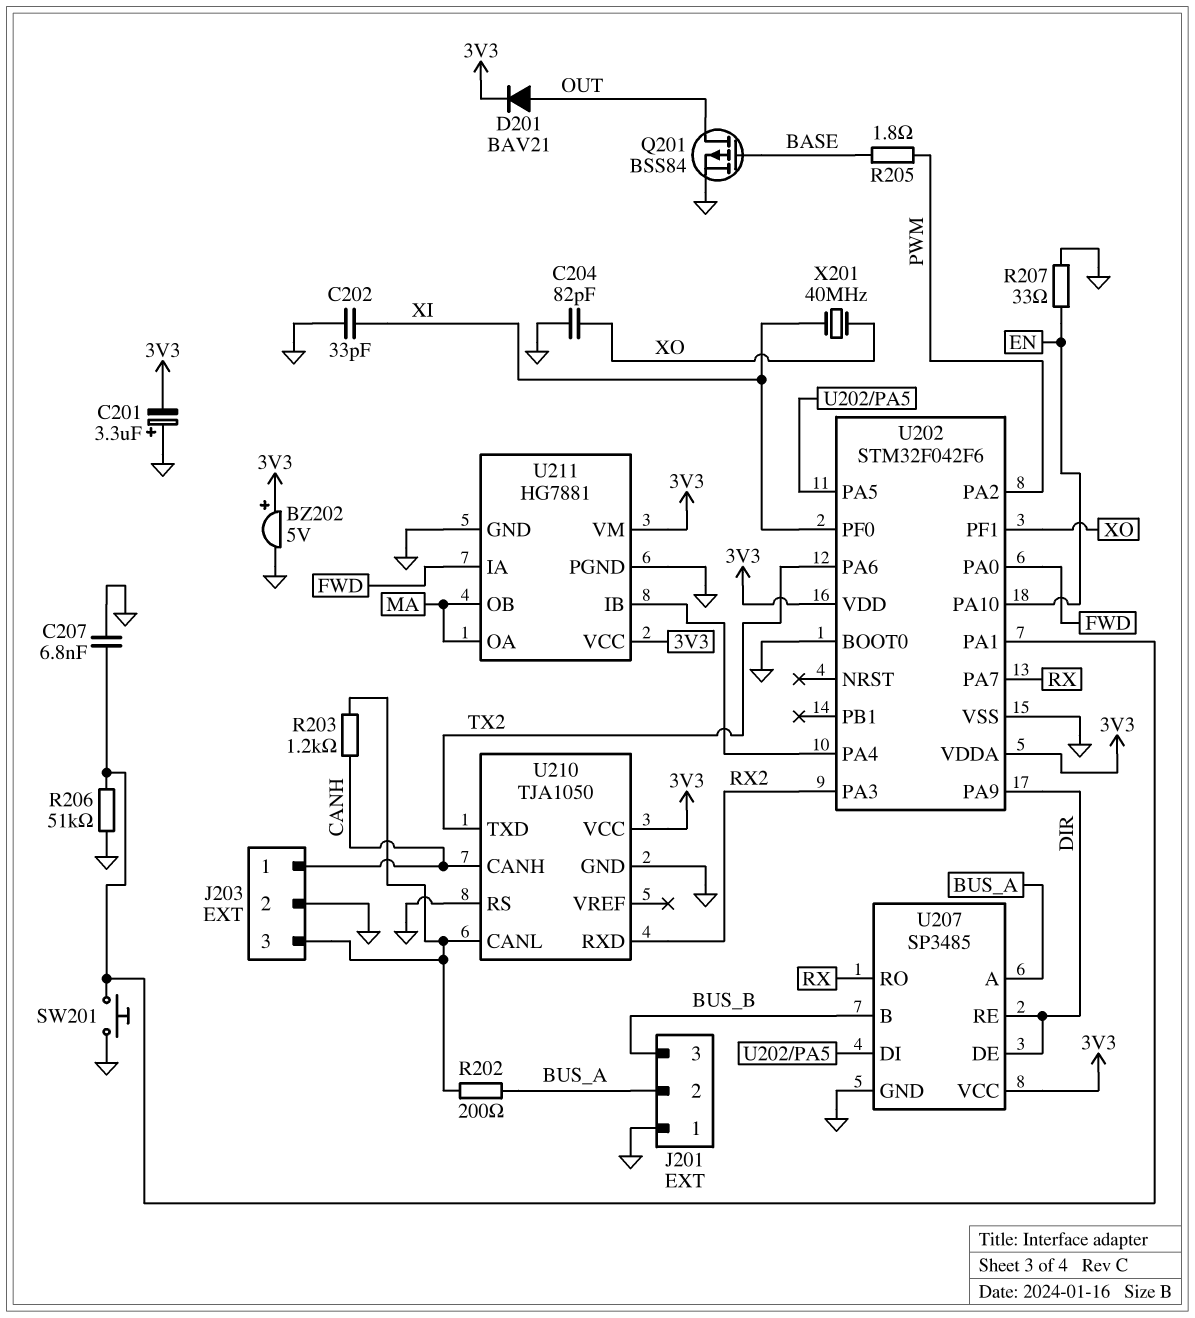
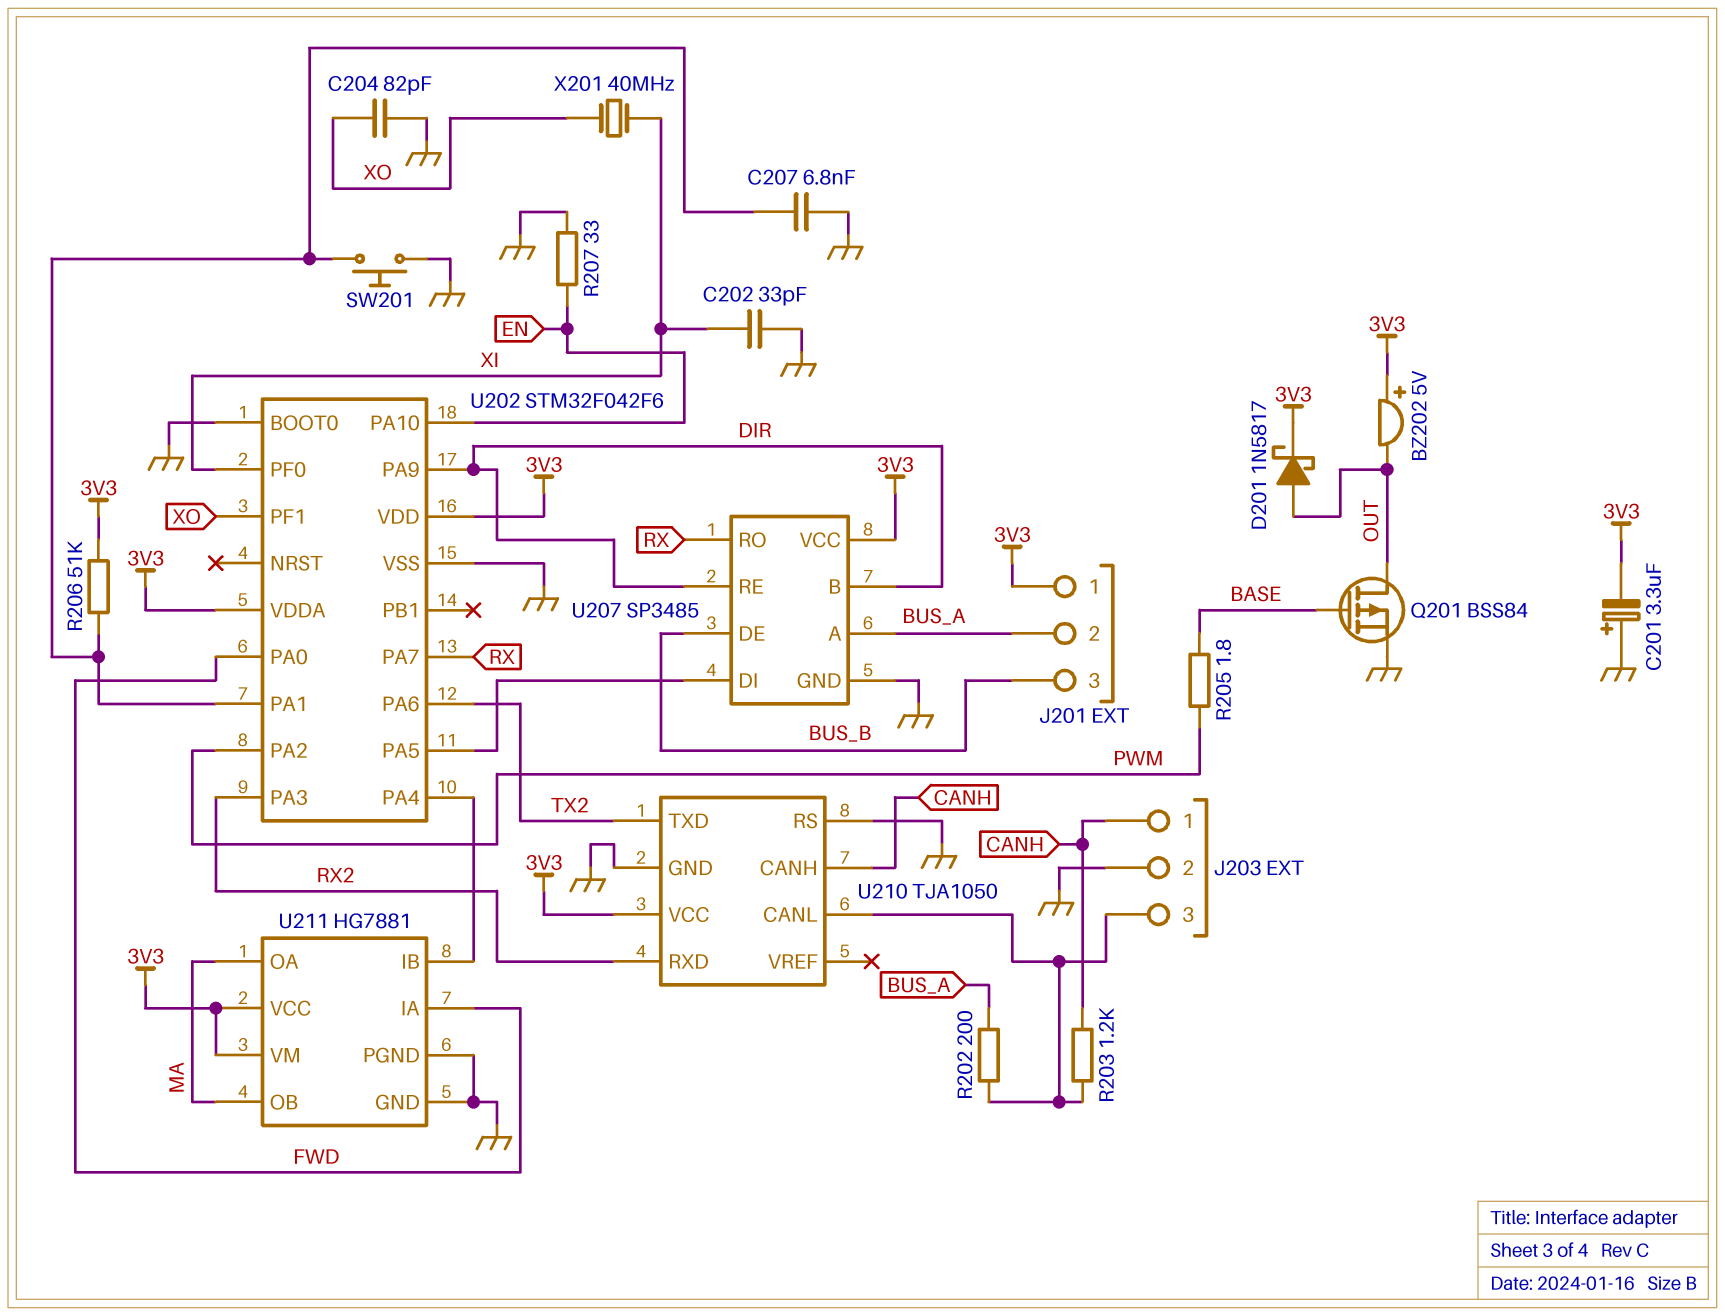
BZ202: buzzer 5V (plus 3V3, minus GND) -> buzzer 5V (plus 3V3, minus OUT)
D201: diode BAV21 (A OUT, K 3V3) -> schottky 1N5817 (A OUT, K 3V3)
J201 pin 1: GND -> 3V3
R206: 51k (GND, U202/PA1) -> 51k (3V3, U202/PA1)
U207 pin B: BUS_B -> DIR
U207 pin DE: DIR -> BUS_B

